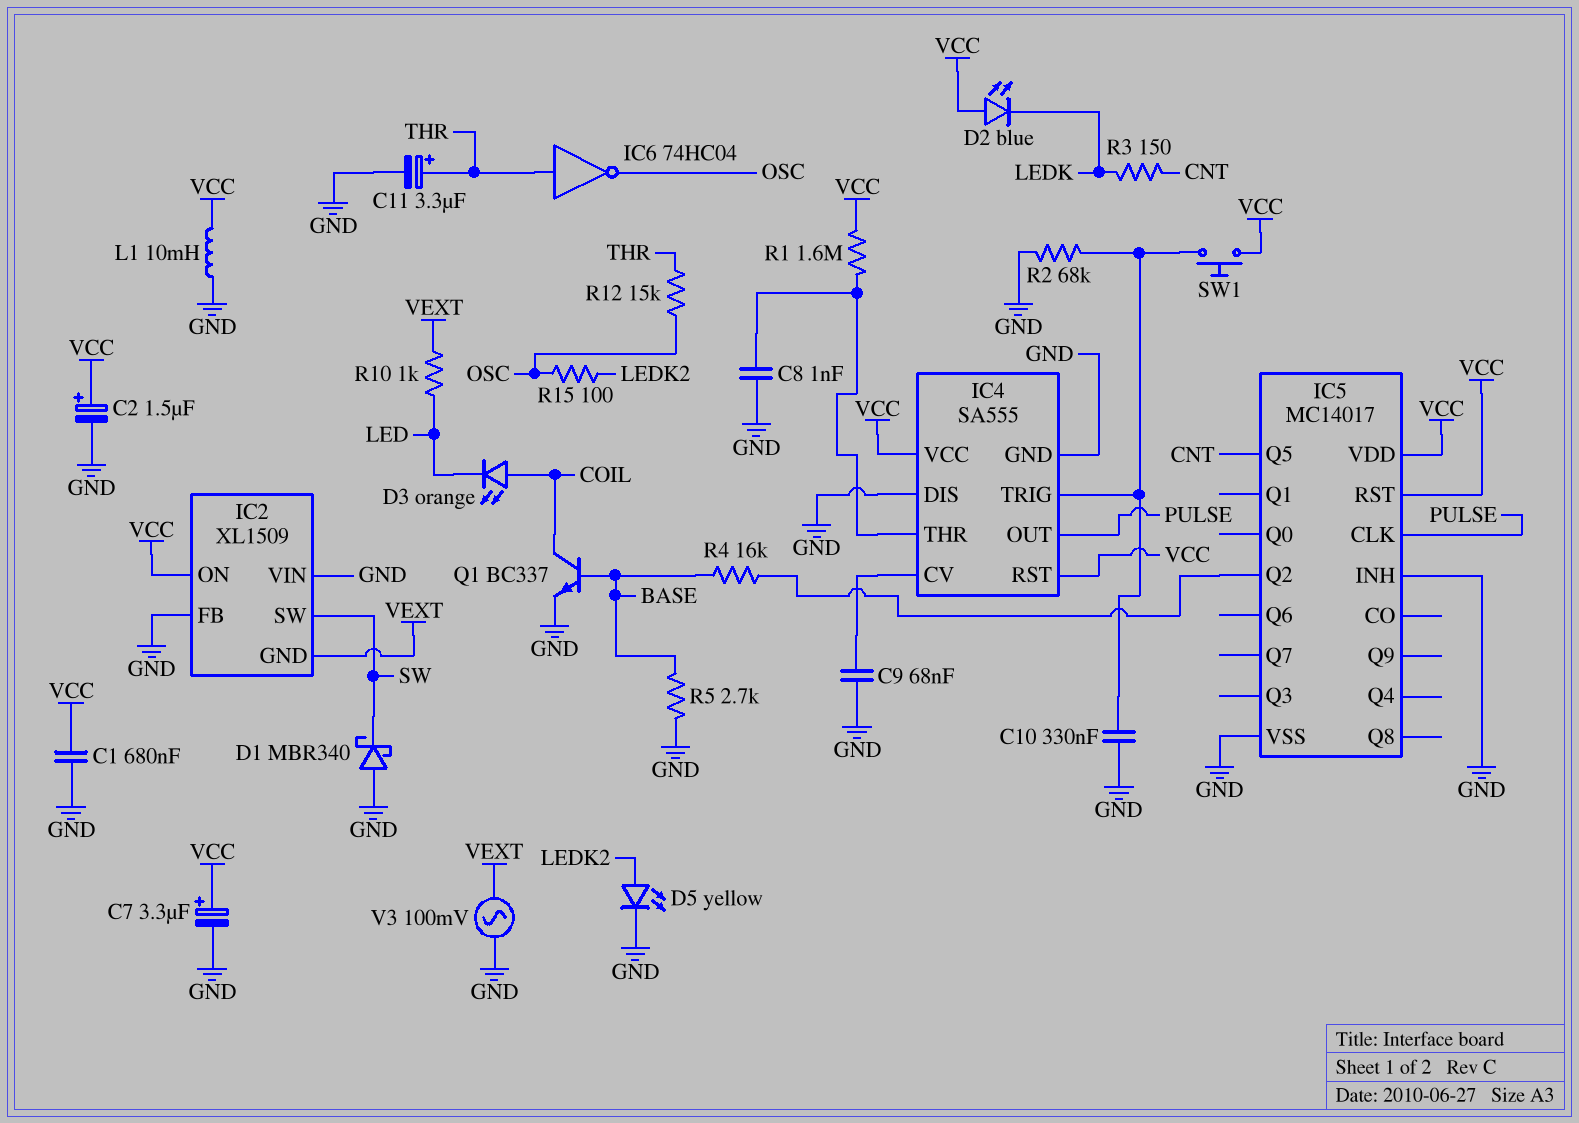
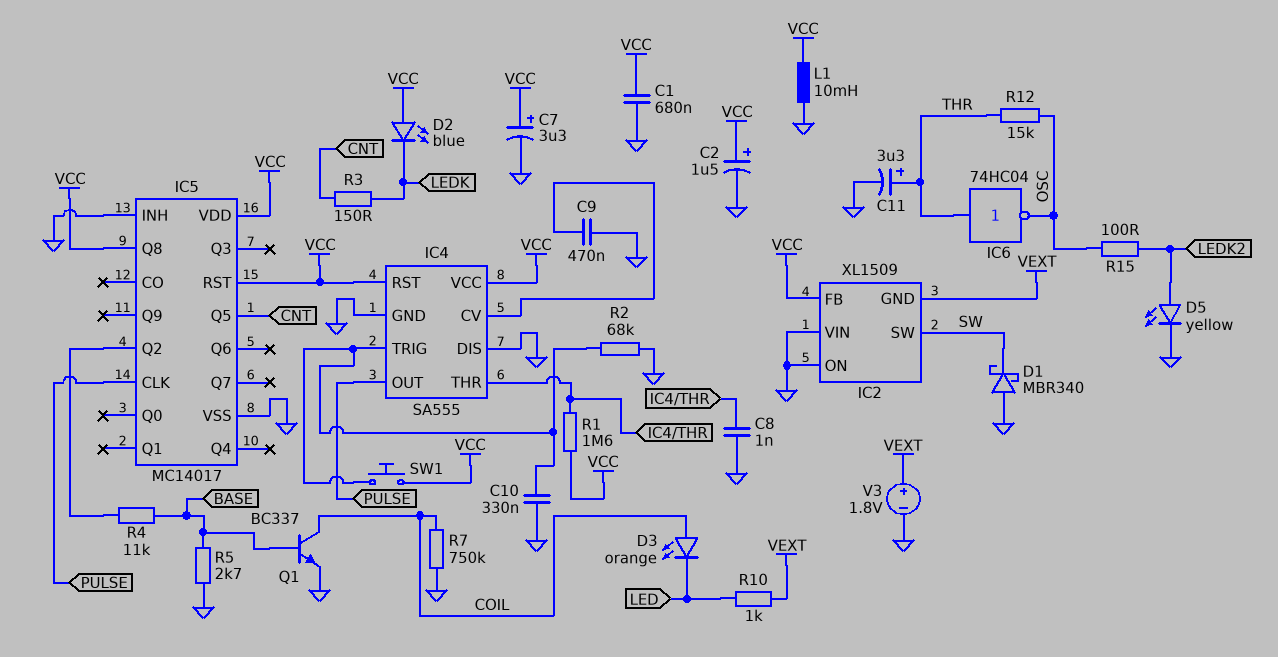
C9: 68nF (GND, IC4/CV) -> 470nF (GND, IC4/CV)
IC2 pin FB: GND -> VCC
IC2 pin ON: VCC -> GND
IC5 pin Q8: none -> VCC
R4: 16k (BASE, IC5/Q2) -> 11k (BASE, IC5/Q2)
R7: none -> 750k (COIL, GND)
V3: AC 100mV (GND, VEXT) -> 1.8V (plus VEXT, minus GND)

